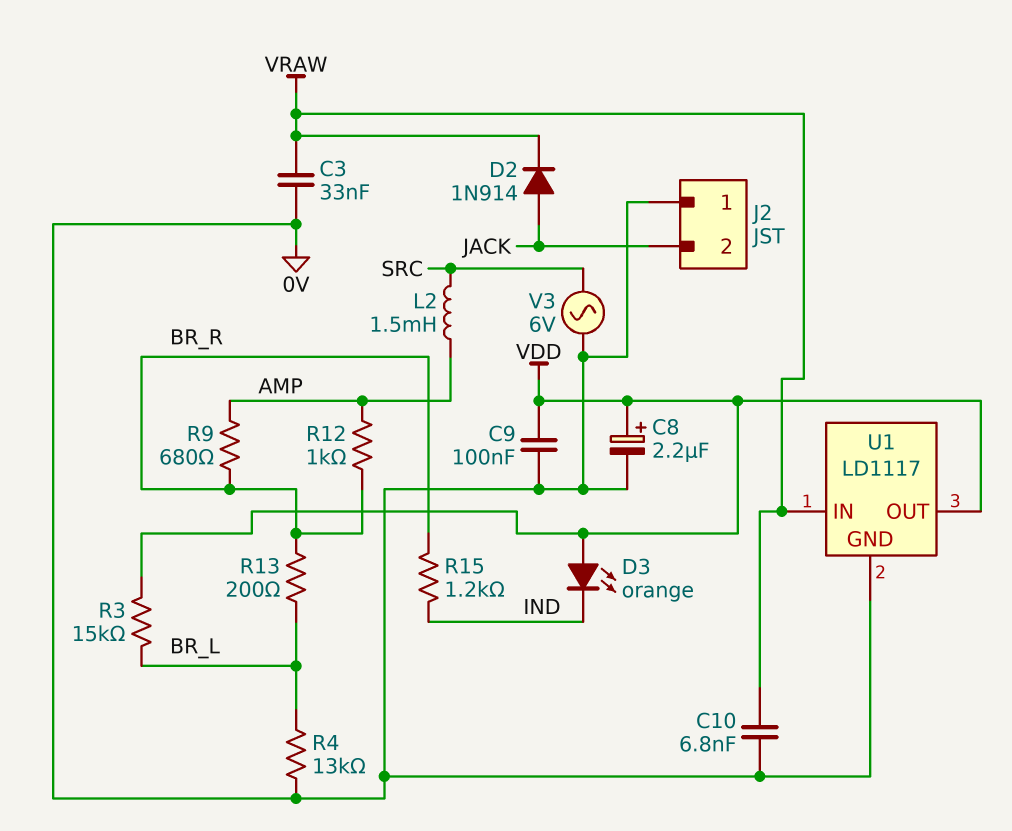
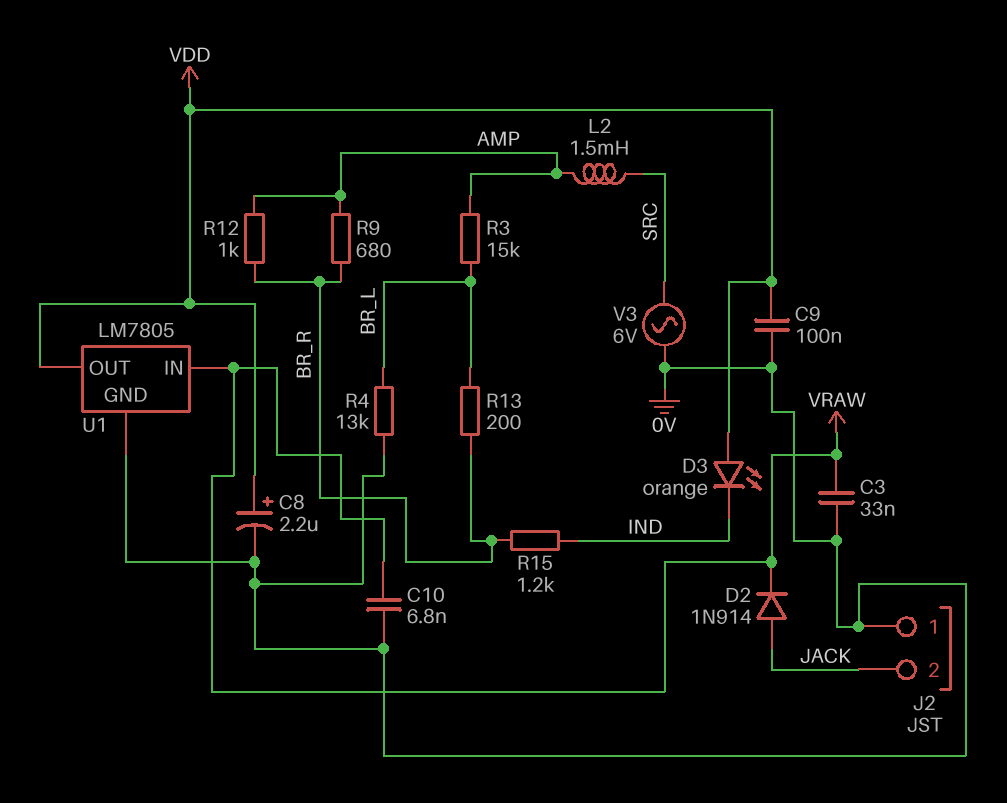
R3: 15k (BR_L, VDD) -> 15k (AMP, BR_L)
U1: LD1117 -> LM7805

